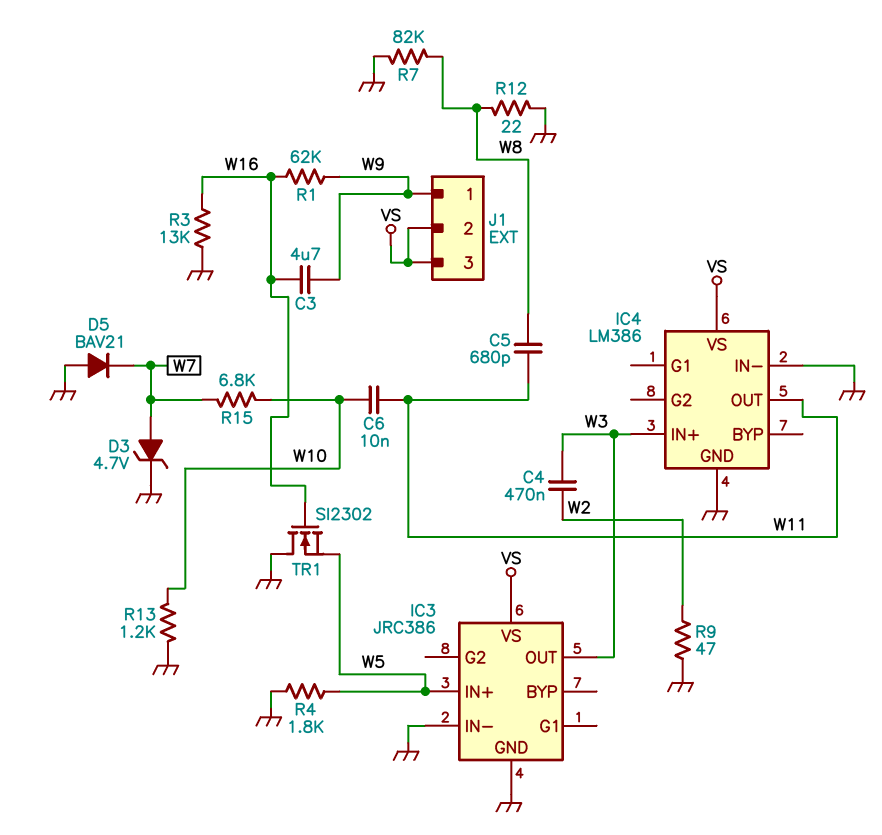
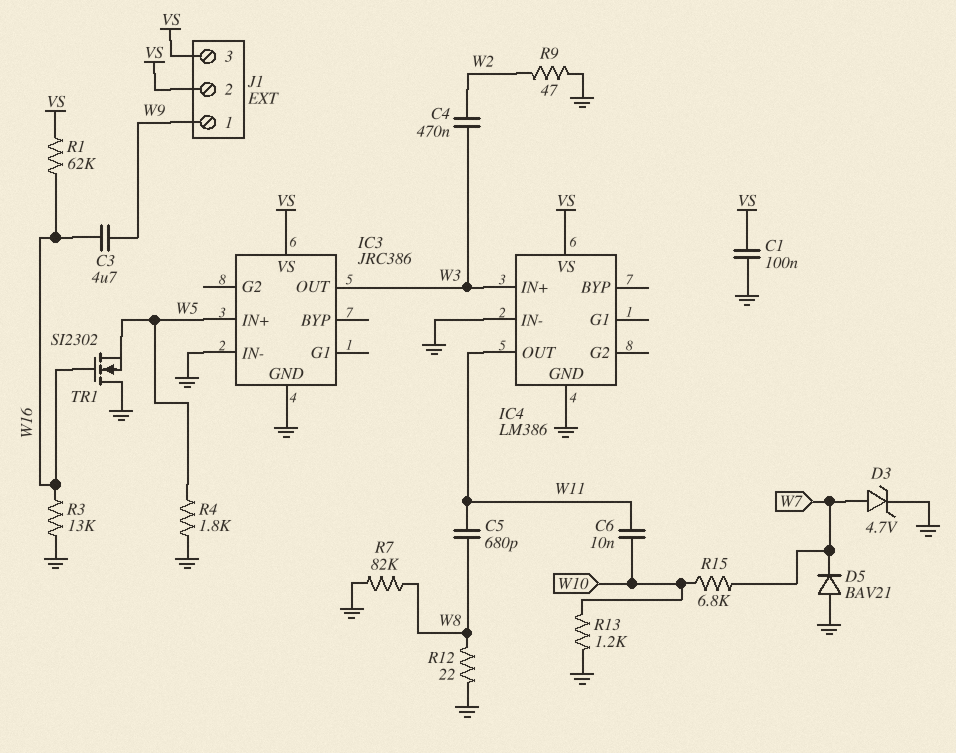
C1: none -> 100nF (GND, VS)
R1: 62k (W9, W16) -> 62k (VS, W16)

